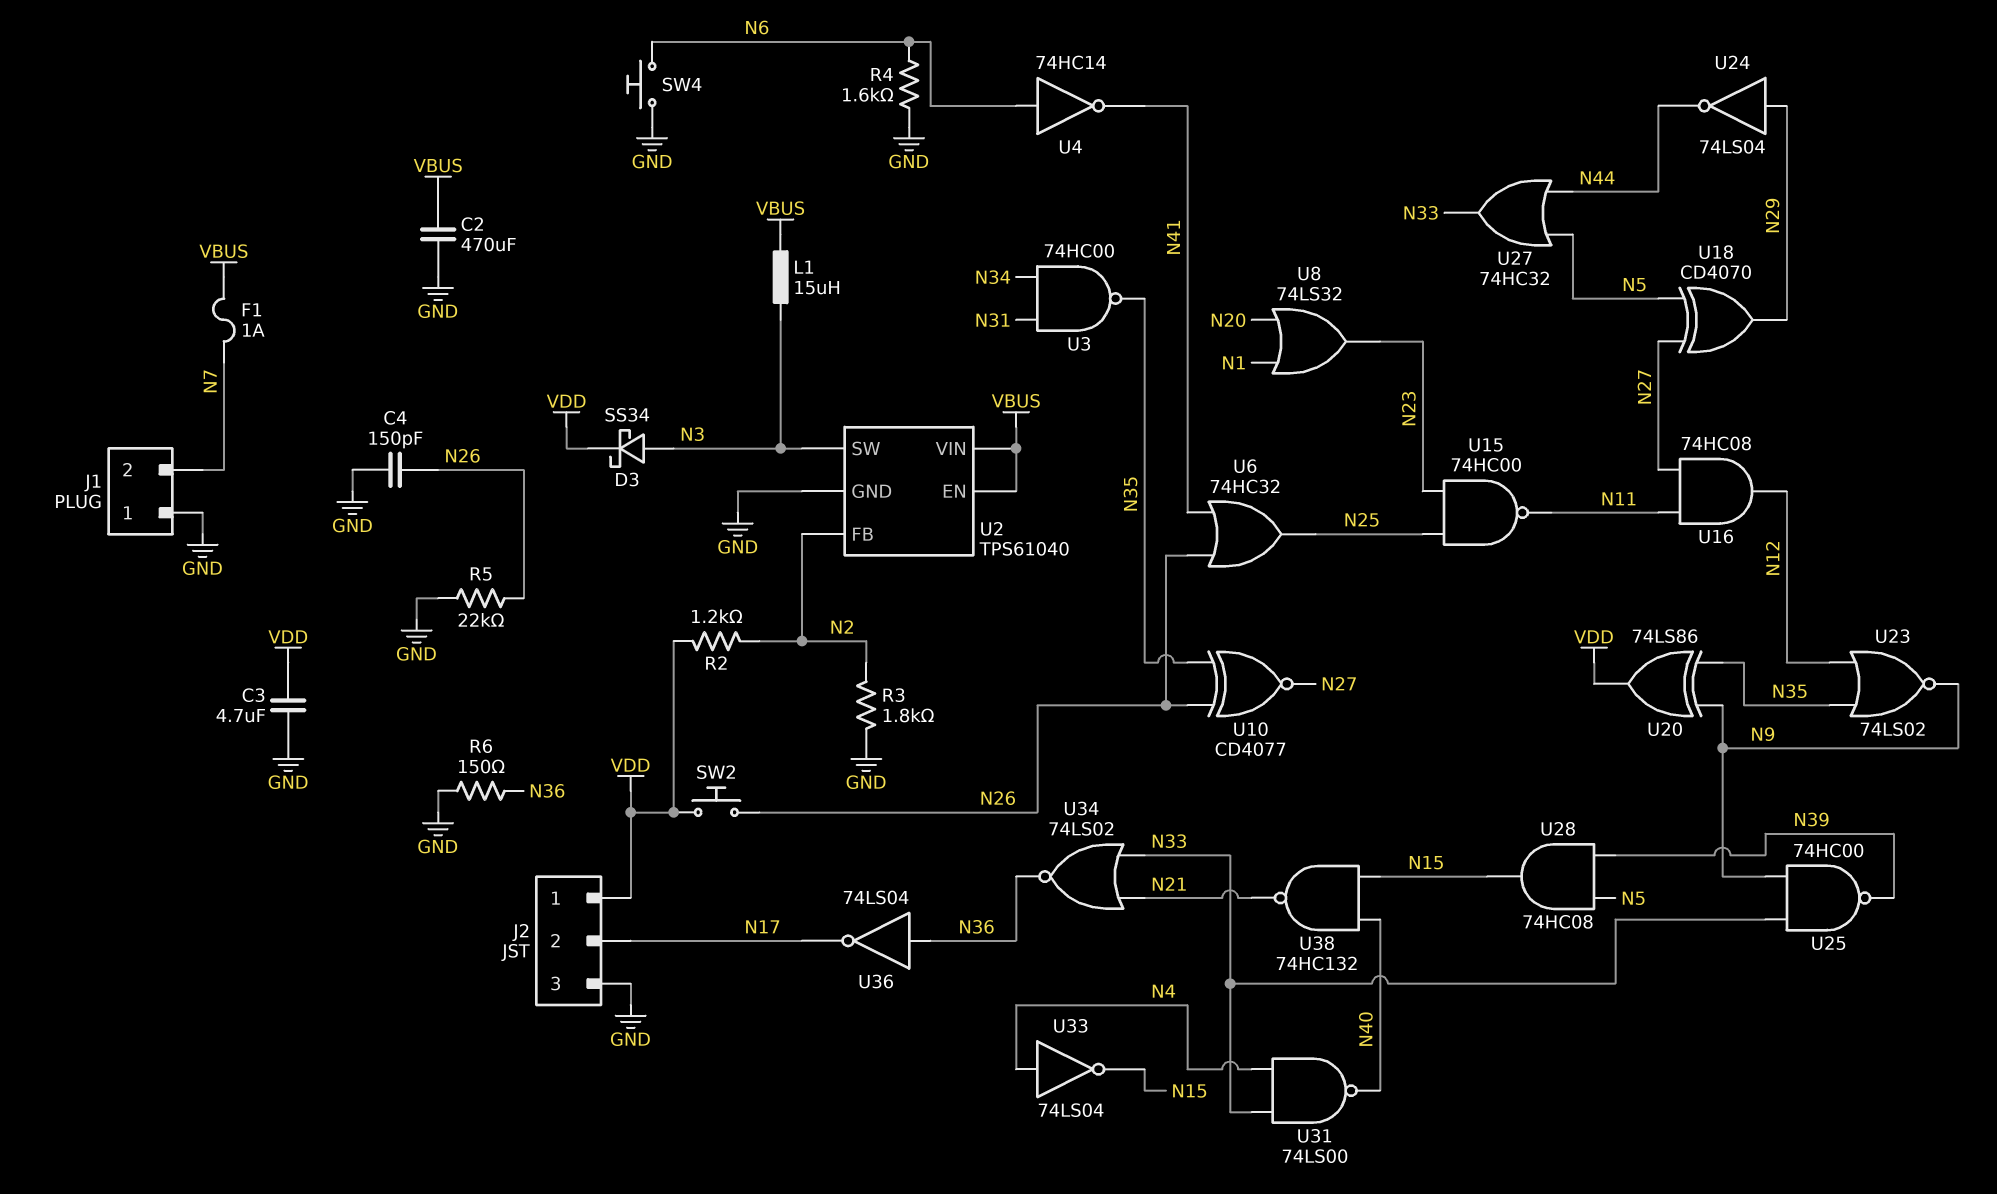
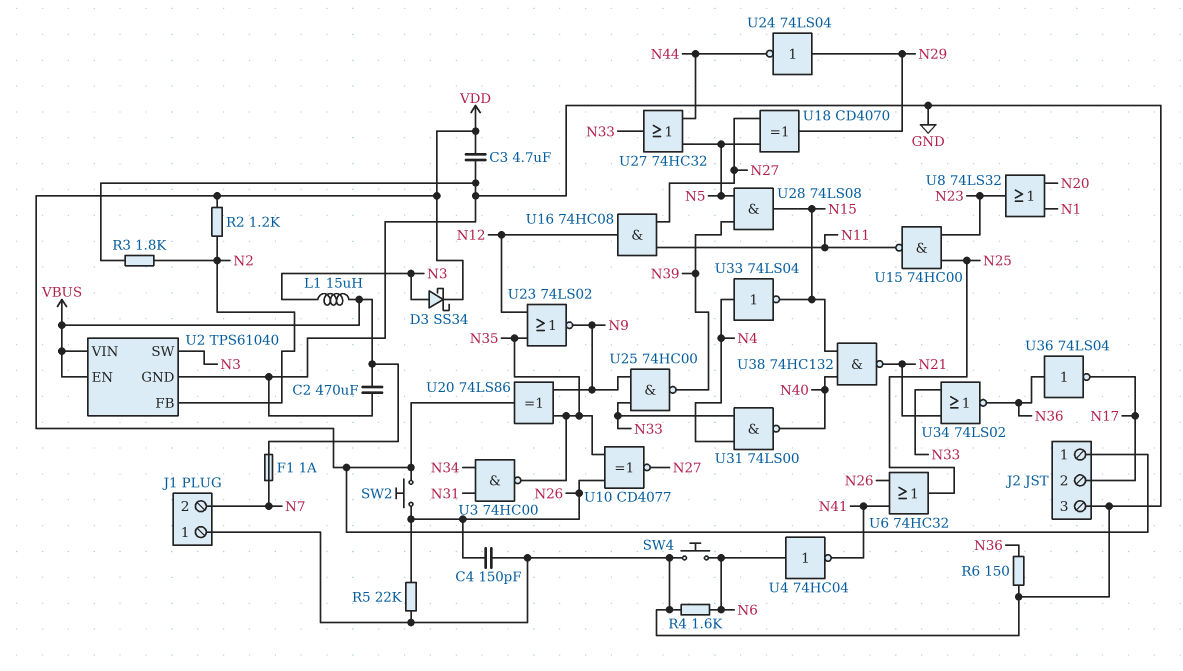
U4: NOT 74HC14 (in N6, out N41) -> NOT 74HC04 (in N6, out N41)
U28: AND 74HC08 (in N5, in N39, out N15) -> AND 74LS08 (in N5, in N39, out N15)

